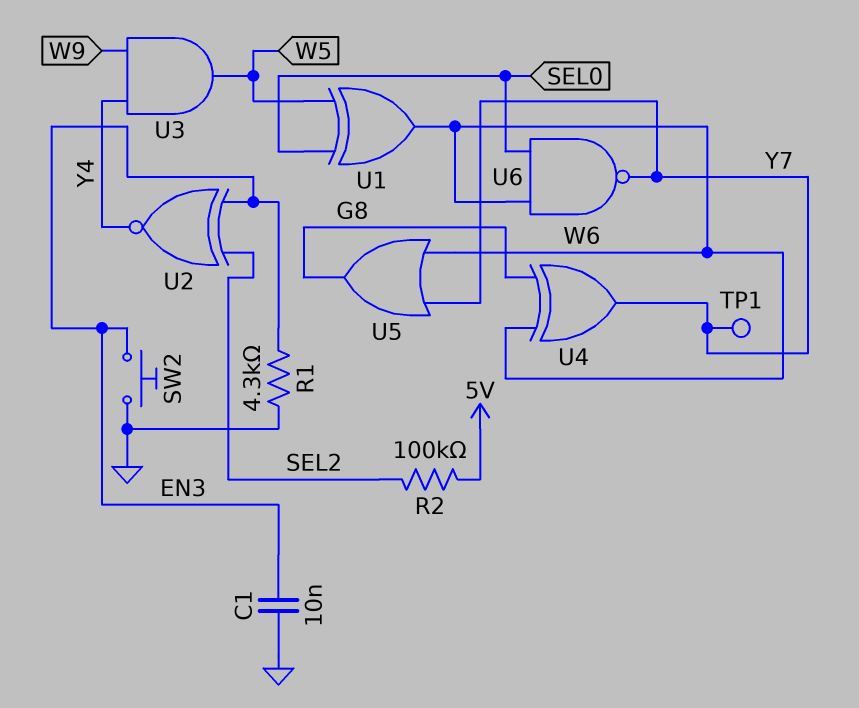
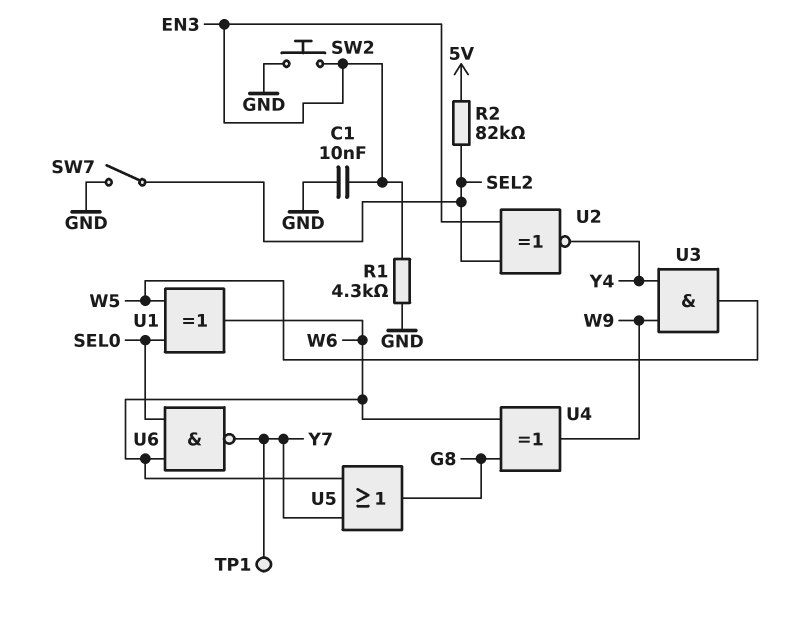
R2: 100k (5V, SEL2) -> 82k (5V, SEL2)
SW7: none -> switch (GND, SEL2)
U4: XOR (in G8, in W6, out Y7) -> XOR (in G8, in W6, out W9)

